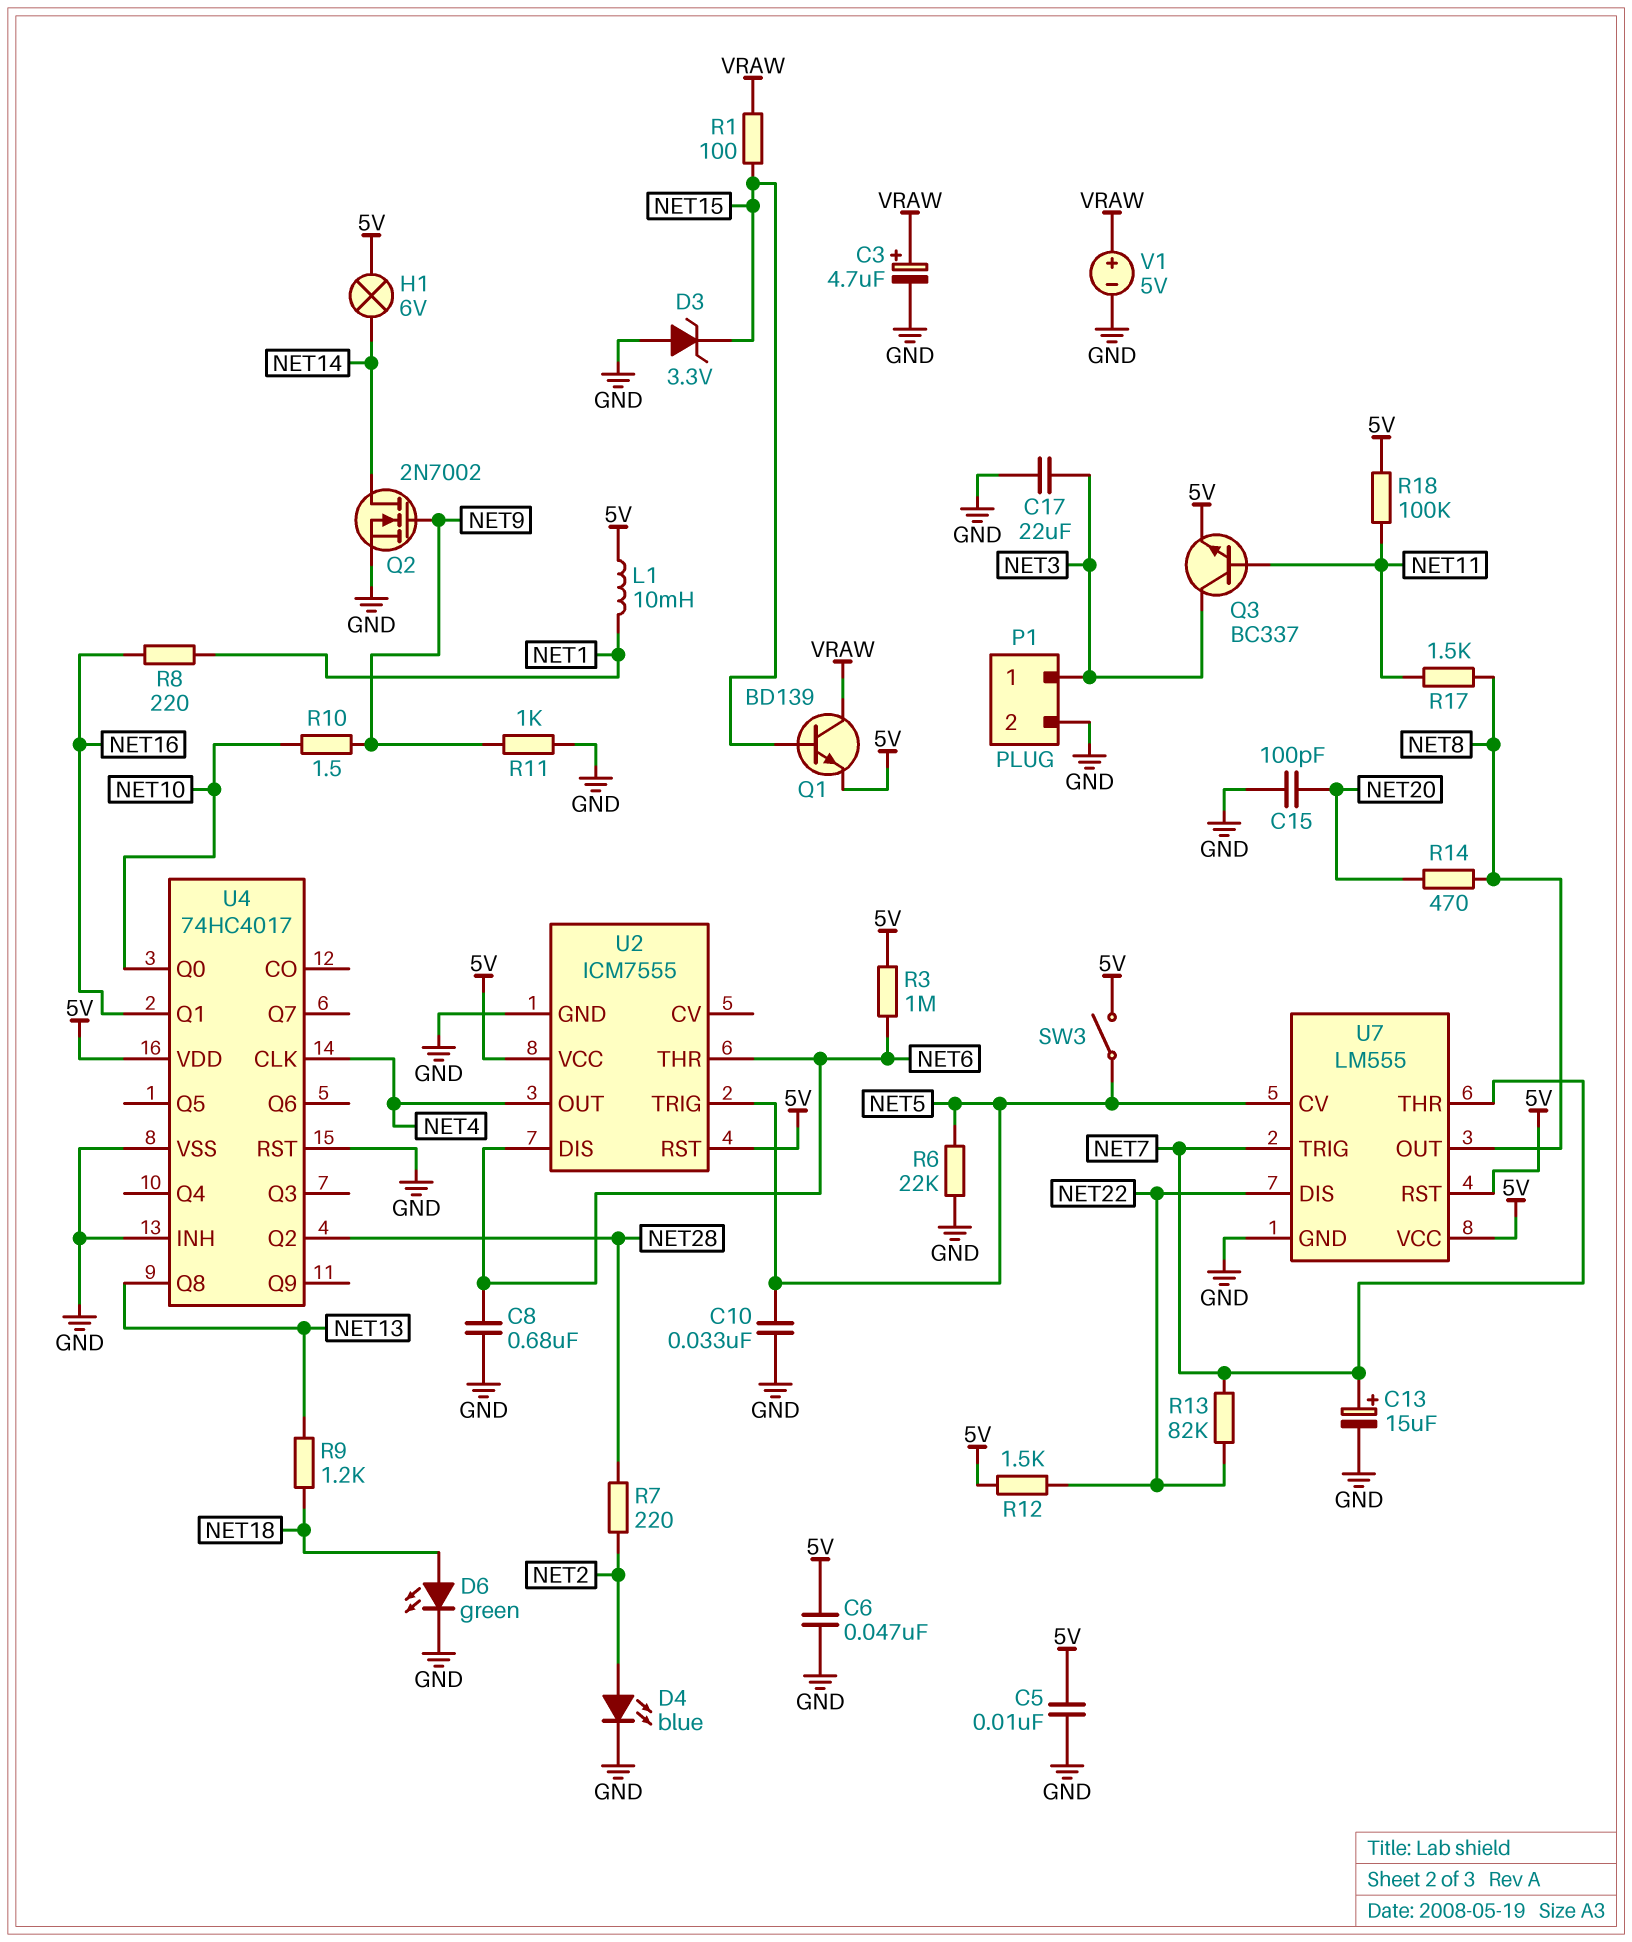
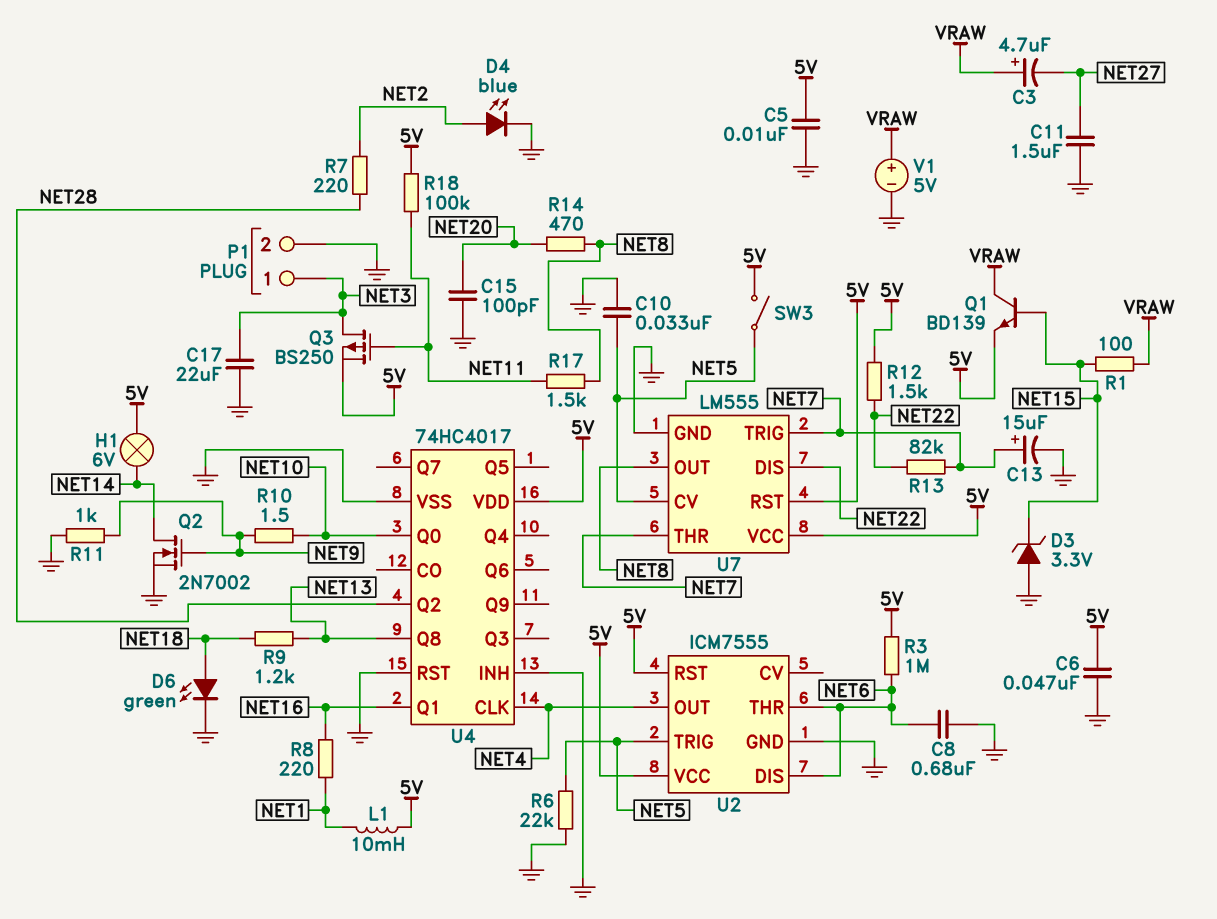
C3: 4.7uF (plus VRAW, minus GND) -> 4.7uF (plus VRAW, minus NET27)
C11: none -> 1.5uF (GND, NET27)
Q3: NPN BC337 (B NET11, C NET3, E 5V) -> PMOS BS250 (G NET11, D NET3, S 5V)

